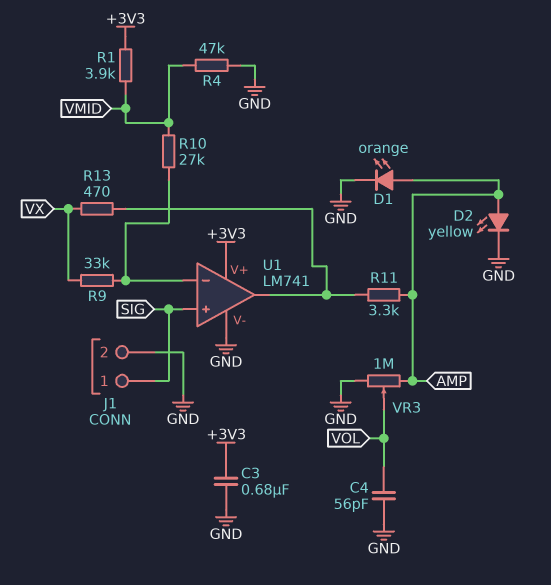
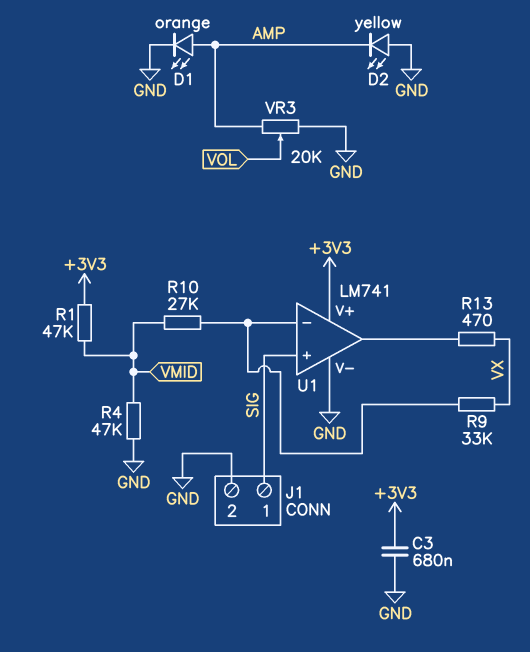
C4: 56pF (GND, VOL) -> none
D2: LED yellow (A AMP, K GND) -> LED yellow (A GND, K AMP)
R1: 3.9k (+3V3, VMID) -> 47k (+3V3, VMID)
R11: 3.3k (AMP, U1/out) -> none
VR3: 1M (AMP, GND, wiper VOL) -> 20k (AMP, GND, wiper VOL)

